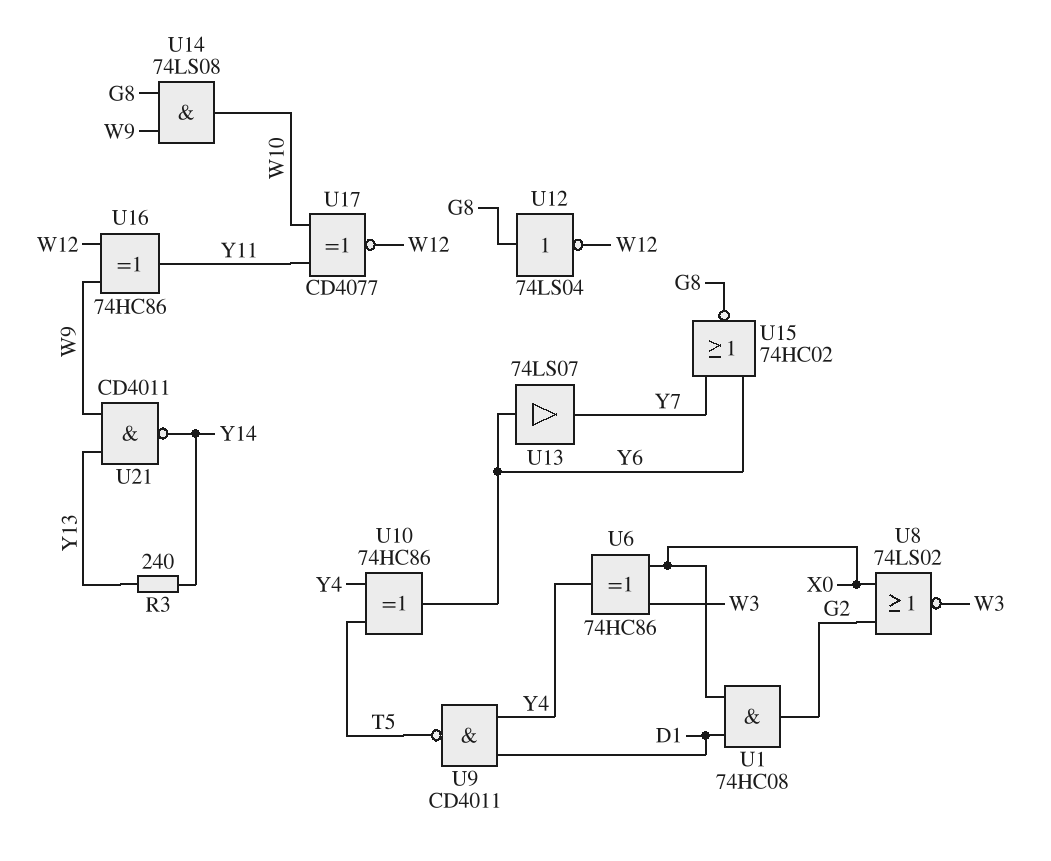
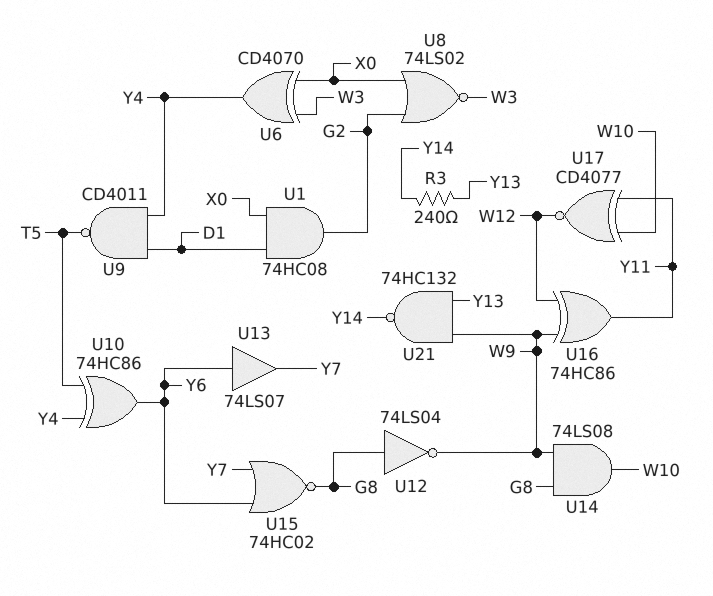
U6: XOR 74HC86 (in W3, in X0, out Y4) -> XOR CD4070 (in W3, in X0, out Y4)
U12: NOT 74LS04 (in G8, out W12) -> NOT 74LS04 (in G8, out W9)
U21: NAND CD4011 (in W9, in Y13, out Y14) -> NAND 74HC132 (in W9, in Y13, out Y14)

